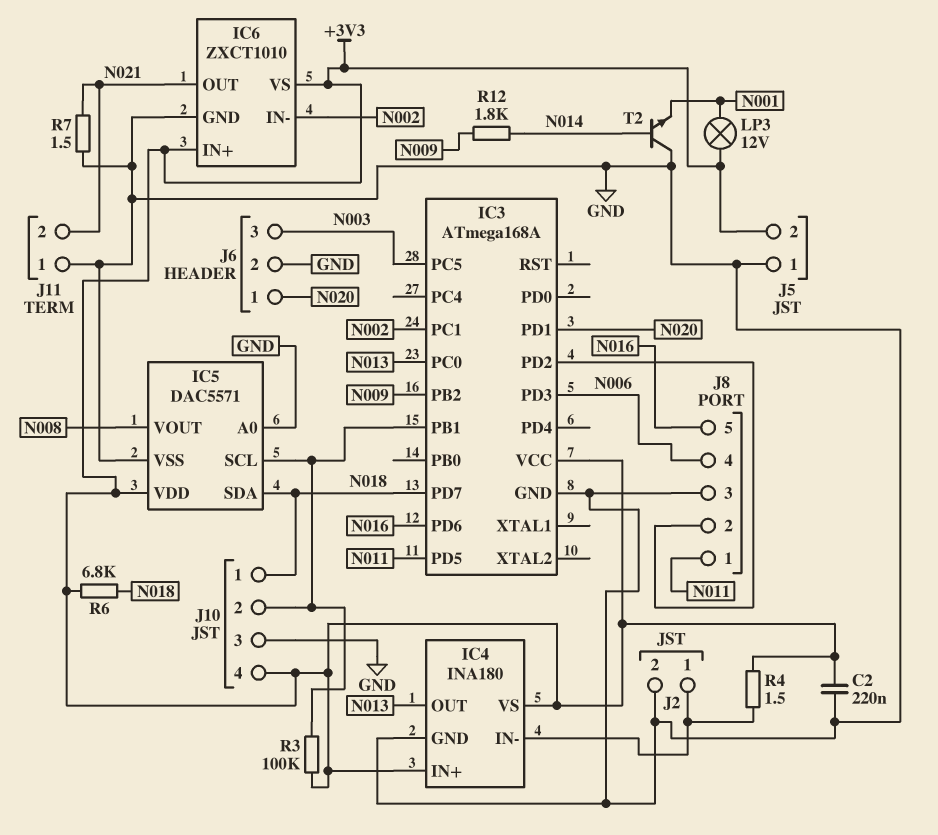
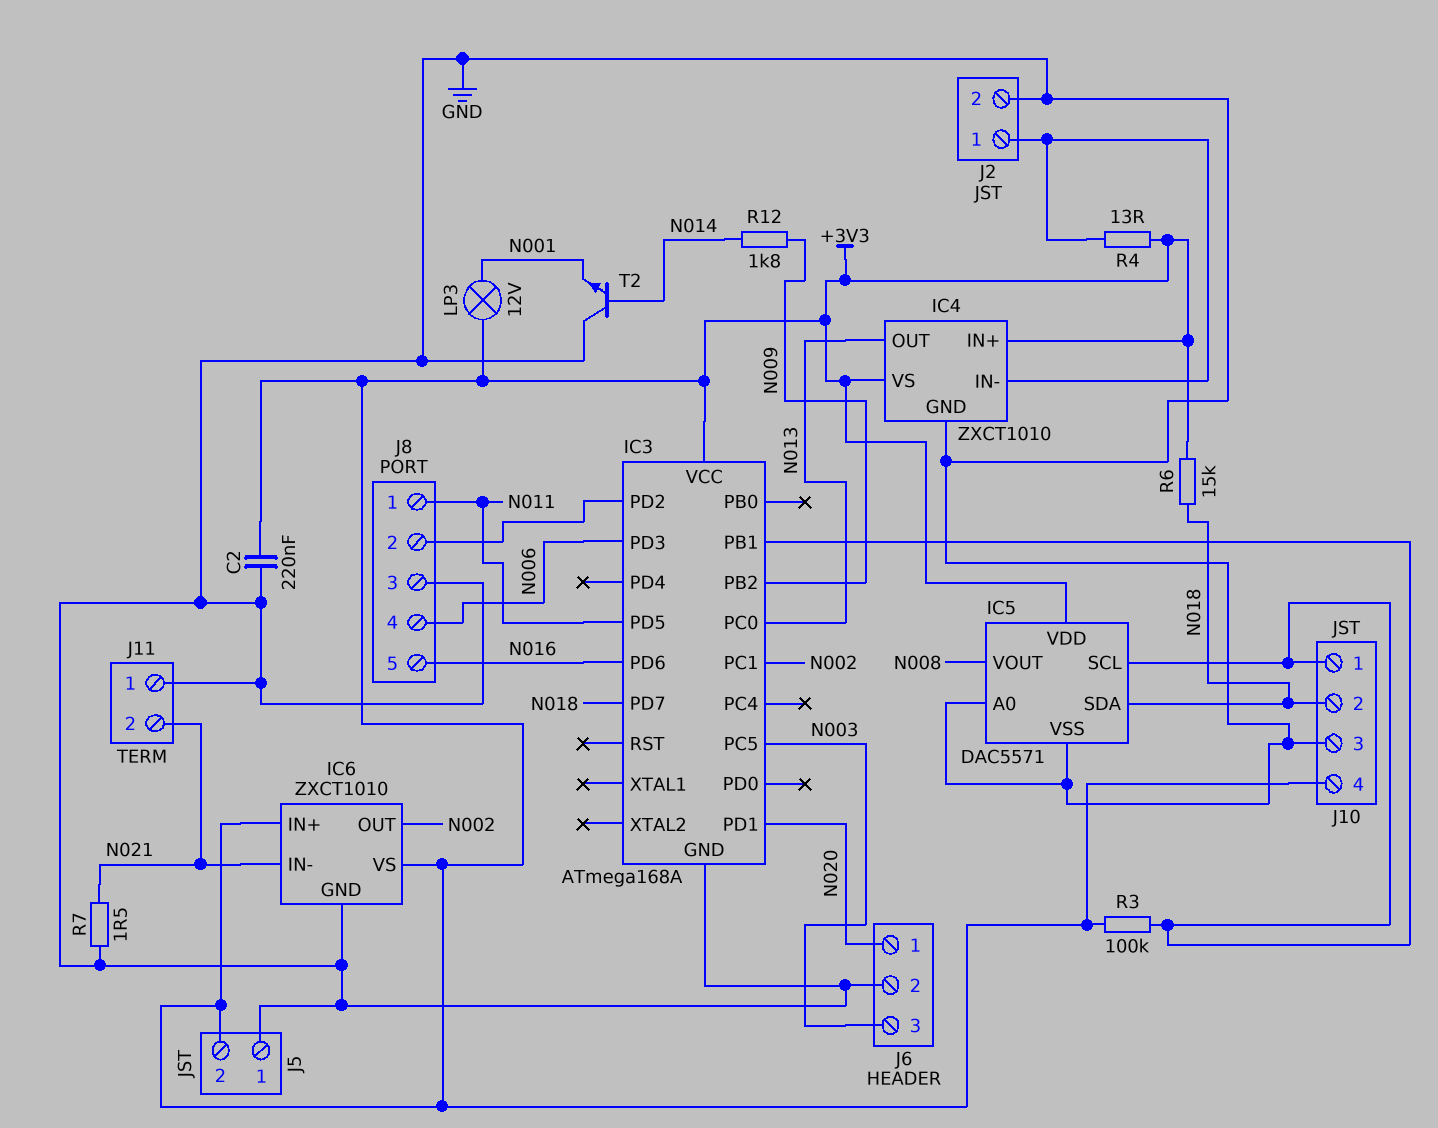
IC4: INA180 -> ZXCT1010
IC6 pin IN-: N002 -> N021
IC6 pin OUT: N021 -> N002
J10 pin 1: N018 -> IC3/PB1
J10 pin 2: IC3/PB1 -> N018
R4: 1.5 (+3V3, IC4/IN-) -> 13 (+3V3, IC4/IN-)
R6: 6.8k (+3V3, N018) -> 15k (+3V3, N018)

